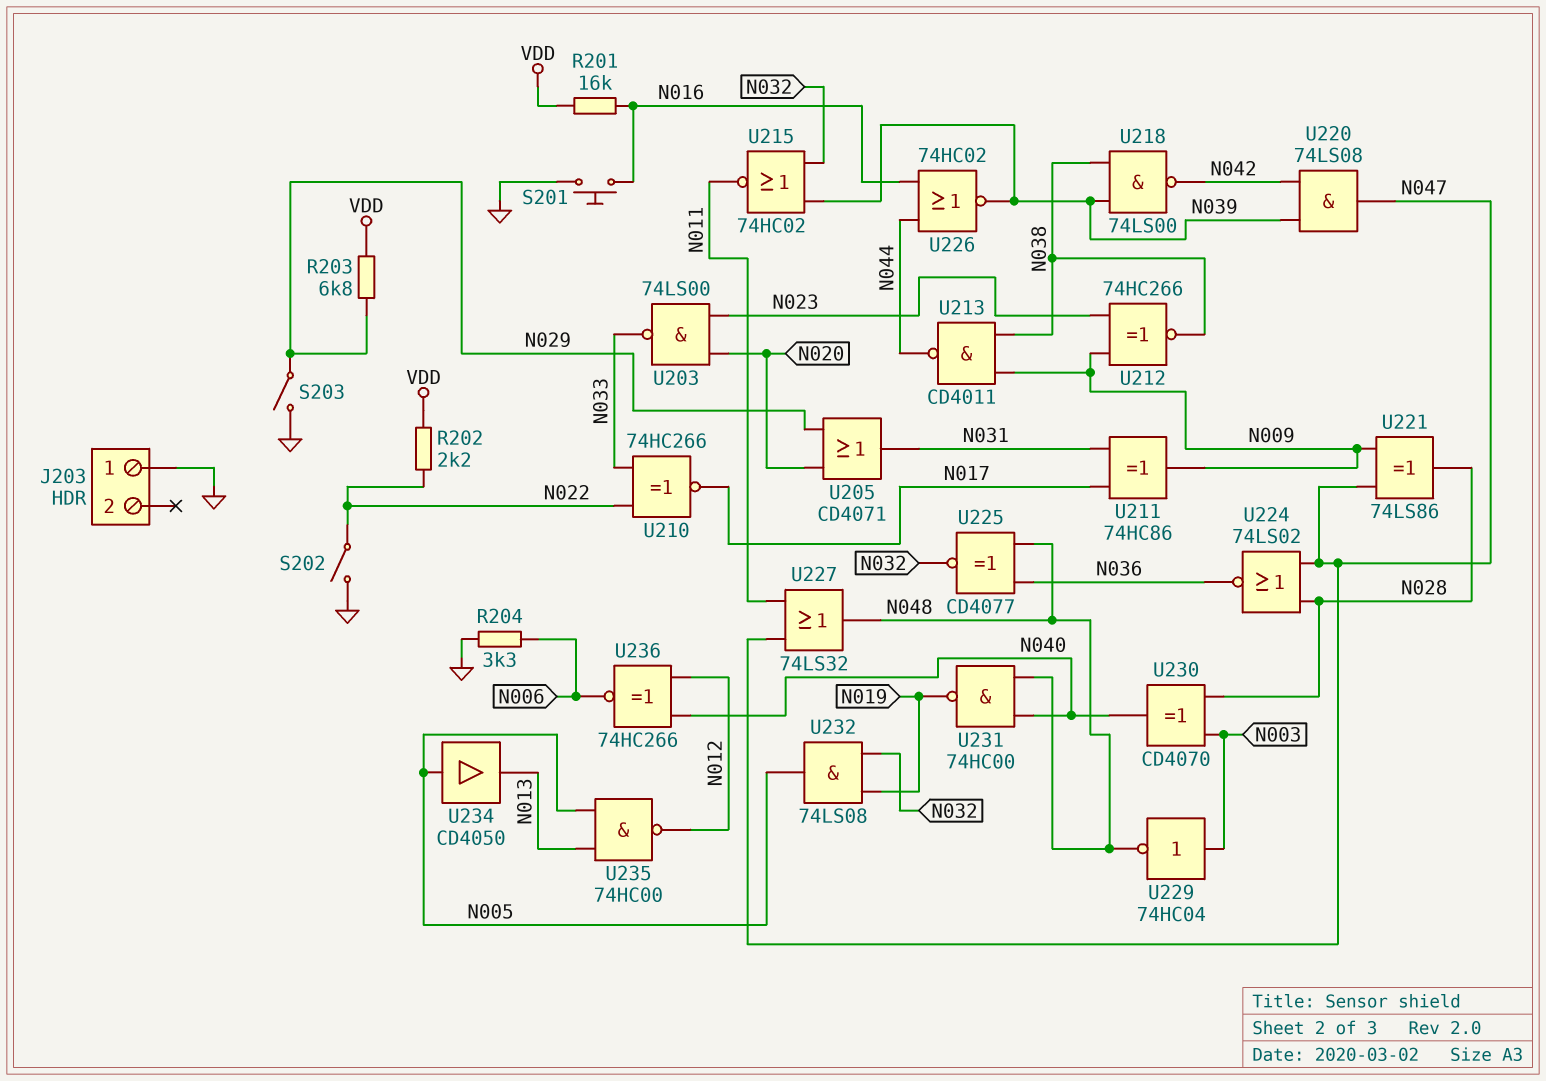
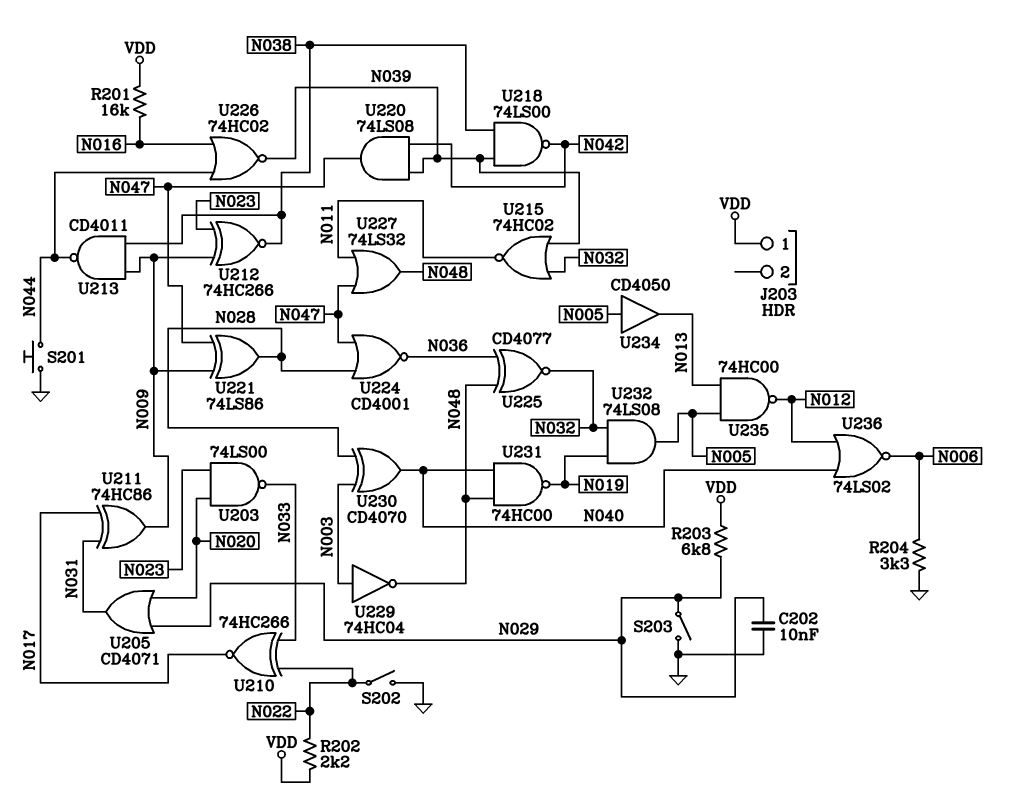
C202: none -> 10nF (GND, N029)
J203 pin 1: GND -> VDD
S201: button (GND, N016) -> button (GND, N044)
U224: NOR 74LS02 (in N028, in N047, out N036) -> NOR CD4001 (in N028, in N047, out N036)
U236: XNOR 74HC266 (in N012, in N040, out N006) -> NOR 74LS02 (in N012, in N040, out N006)

